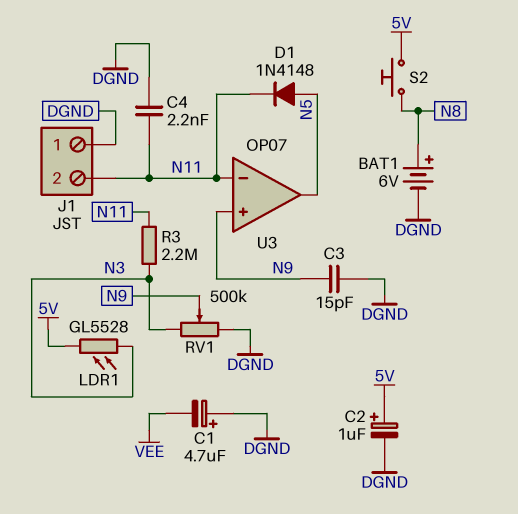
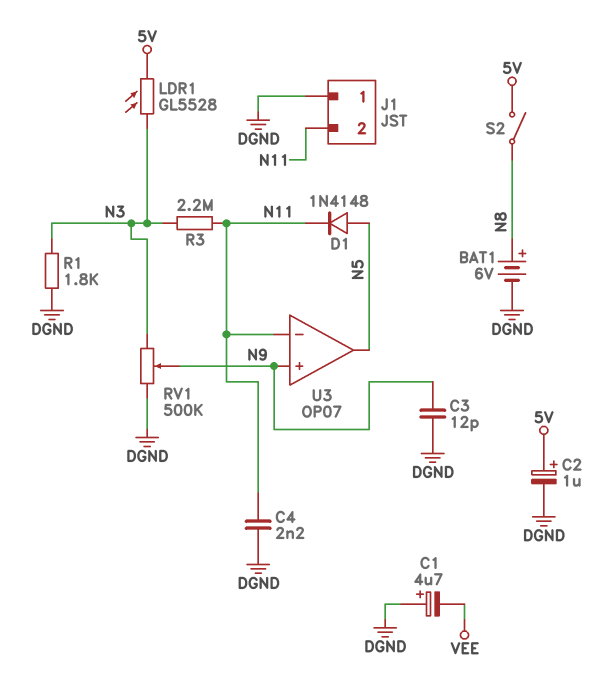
C3: 15pF (DGND, N9) -> 12pF (DGND, N9)
R1: none -> 1.8k (DGND, N3)
S2: button (5V, N8) -> switch (5V, N8)

